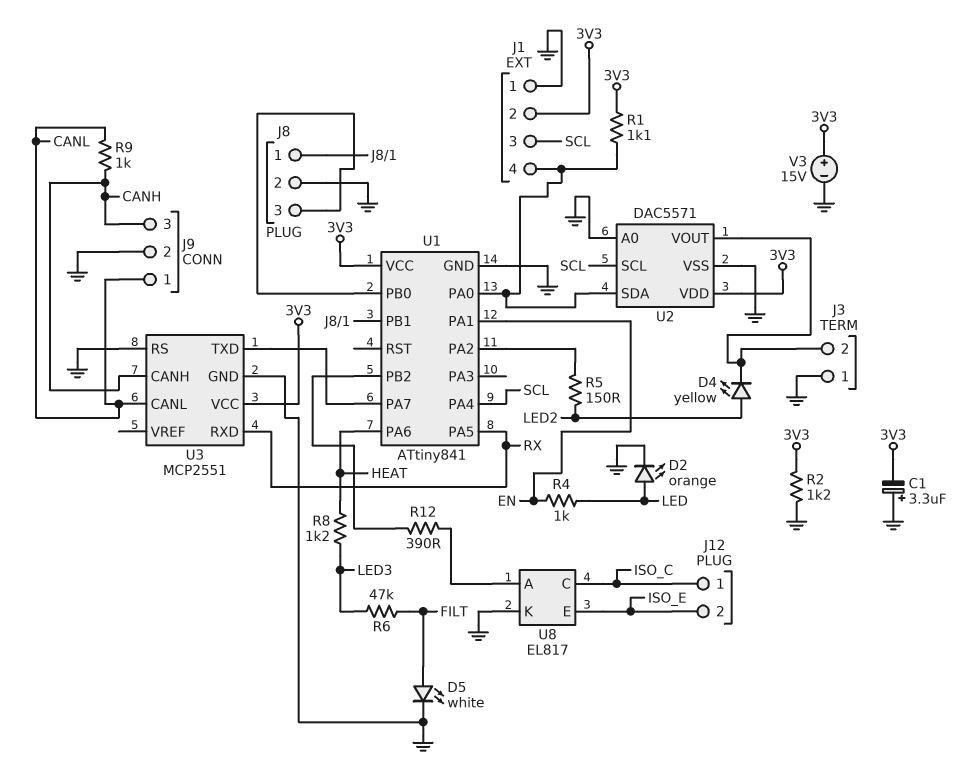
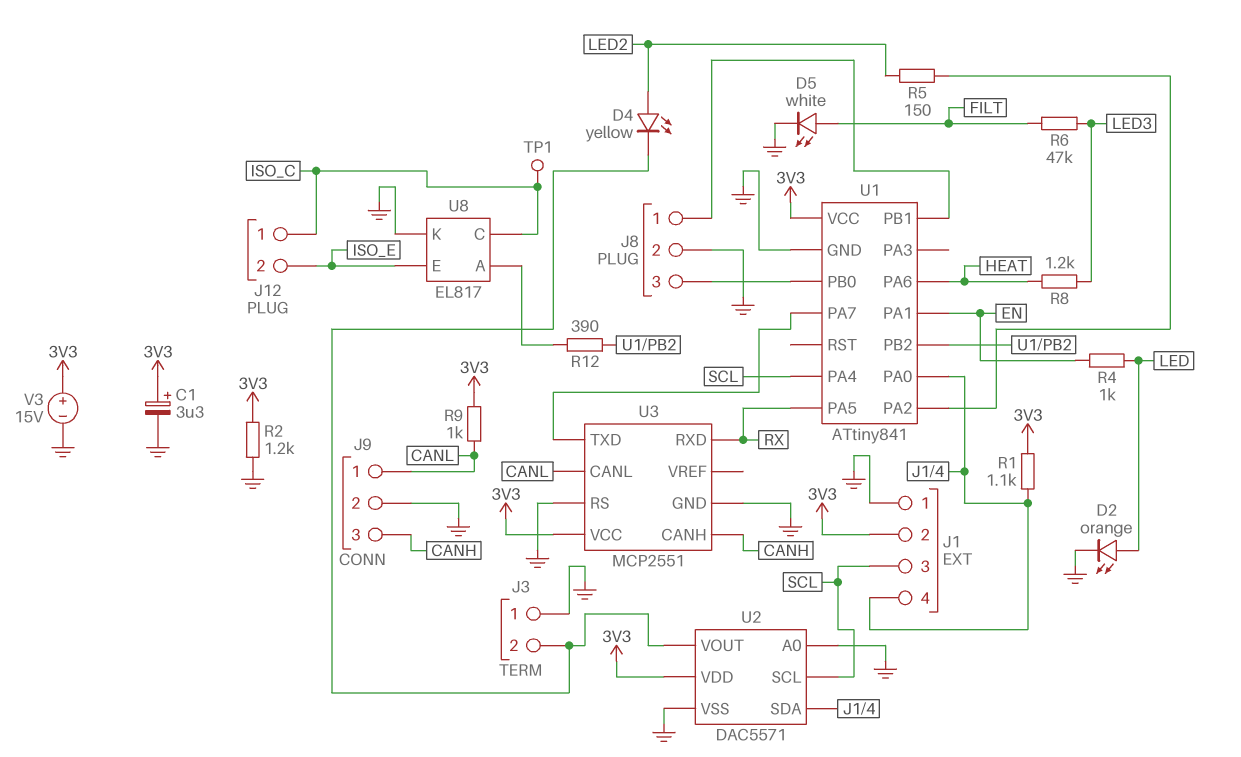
C1: 3.3uF (plus GND, minus 3V3) -> 3.3uF (plus 3V3, minus GND)
R9: 1k (CANH, CANL) -> 1k (3V3, CANL)
TP1: none -> test point (ISO_C)

